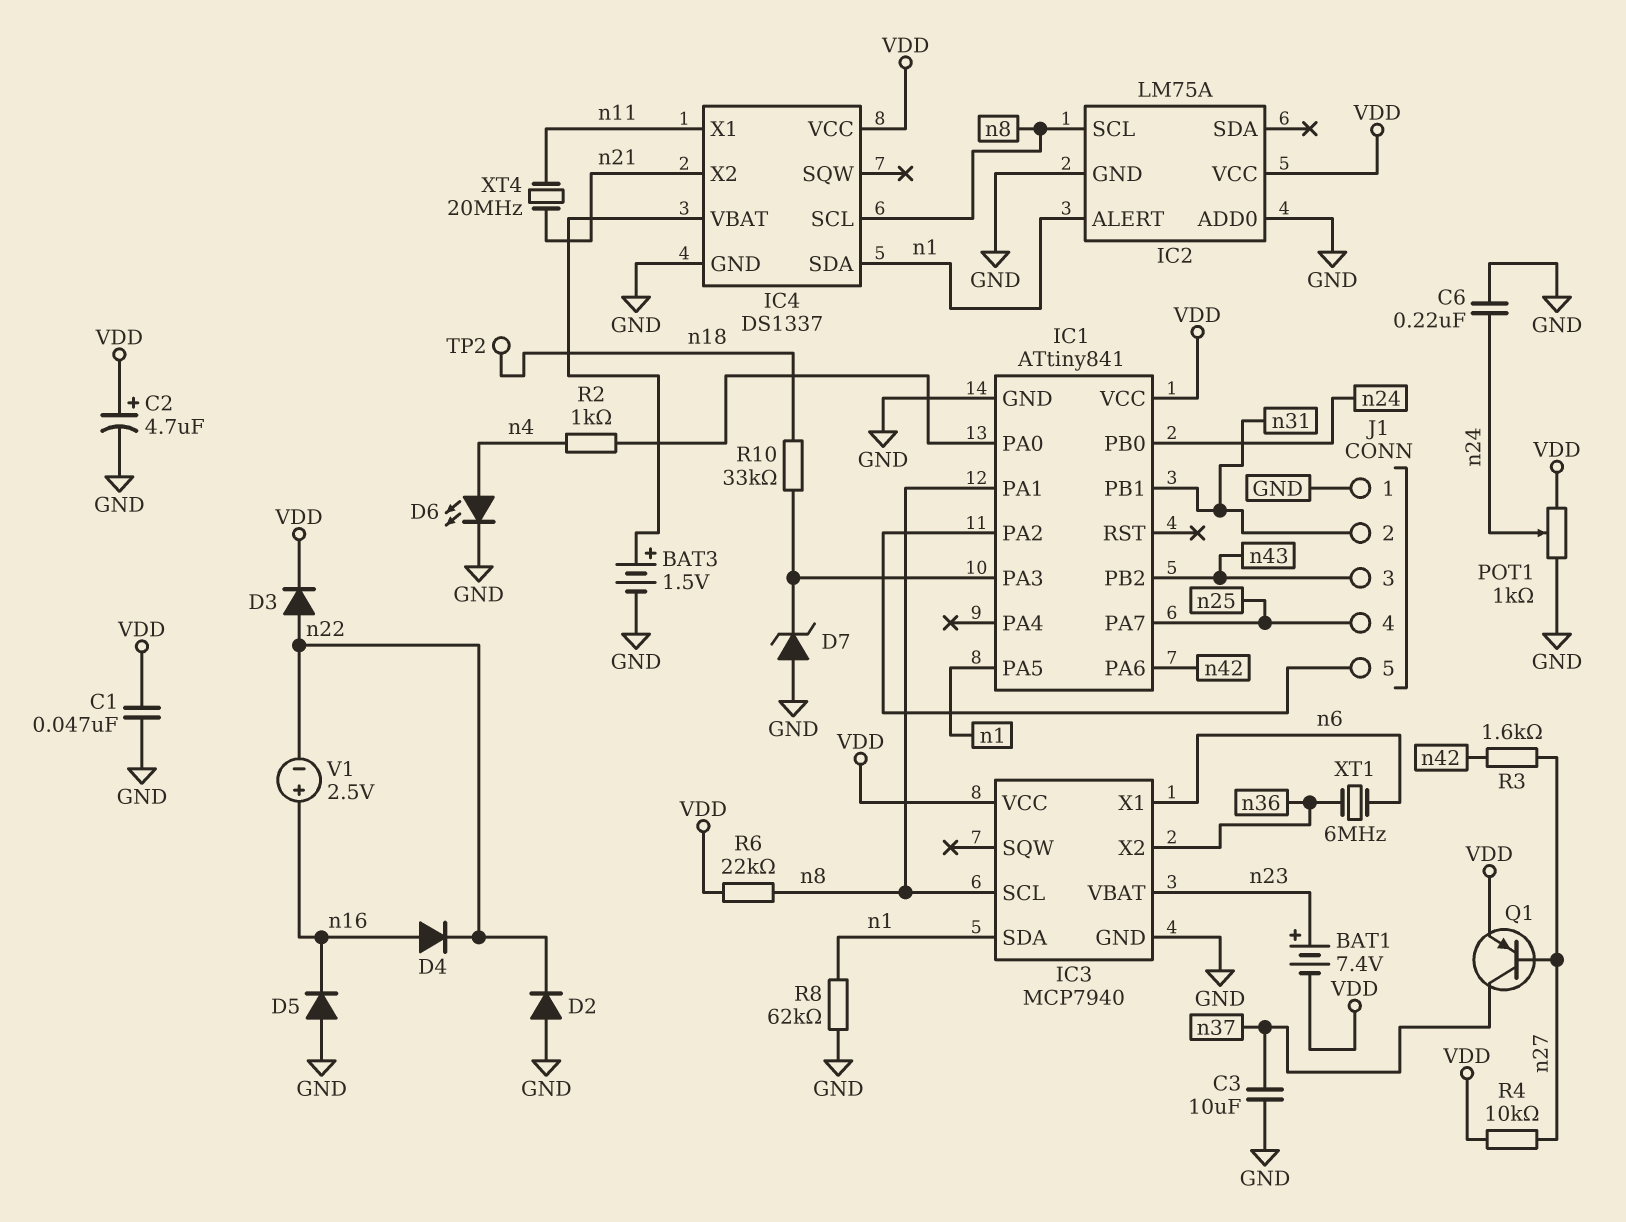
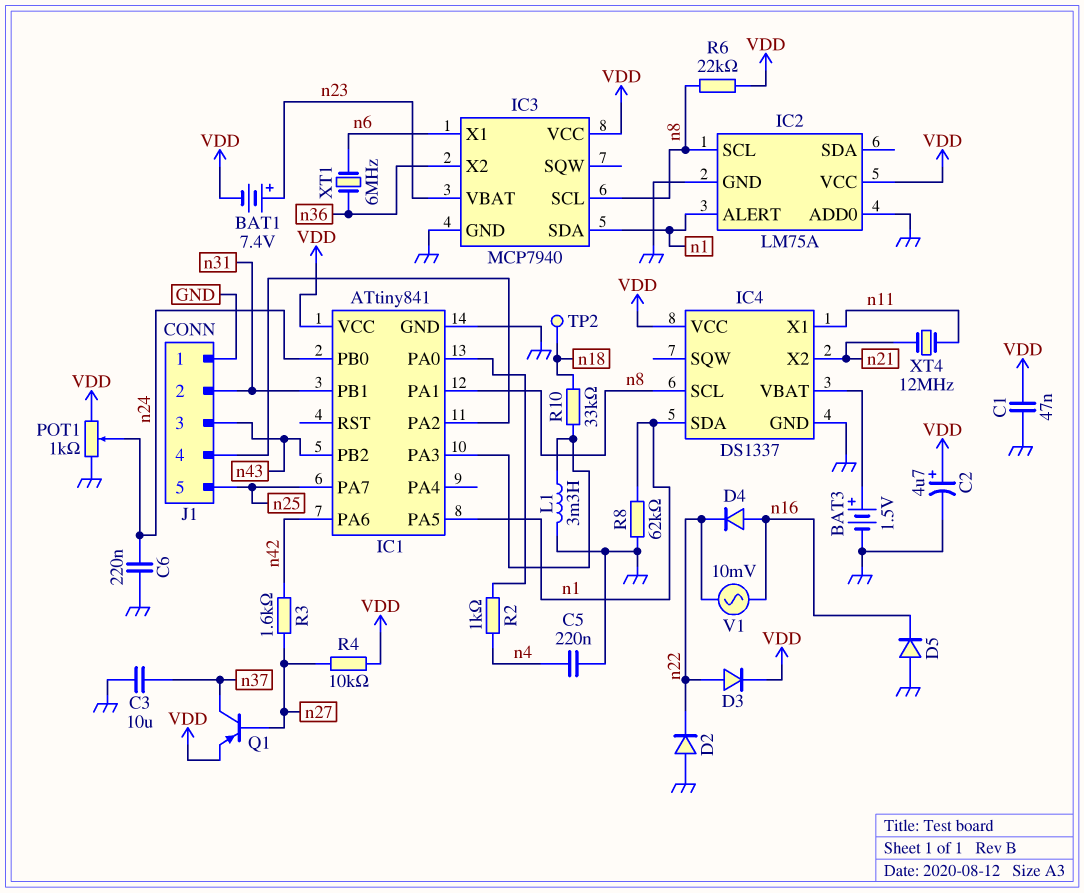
C5: none -> 220nF (GND, n4)
D6: LED (A n4, K GND) -> none
D7: zener (A GND, K IC1/PA3) -> none
J1 pin 4: n25 -> IC1/PA2
J1 pin 5: IC1/PA2 -> n25
L1: none -> 3.3mH (GND, IC1/PA3)
V1: 2.5V (plus n16, minus n22) -> AC 10mV (n16, n22)
XT4: 20MHz (n11, n21) -> 12MHz (n11, n21)

